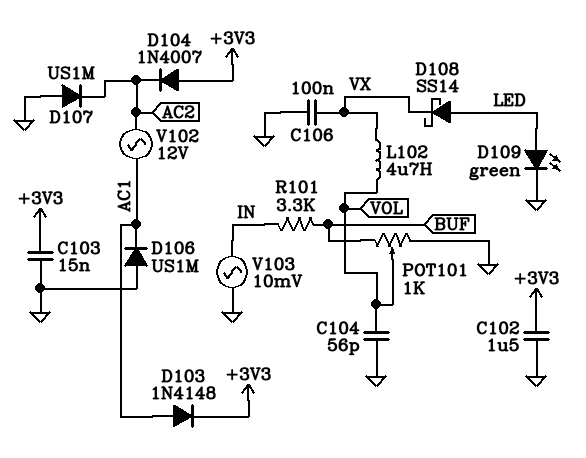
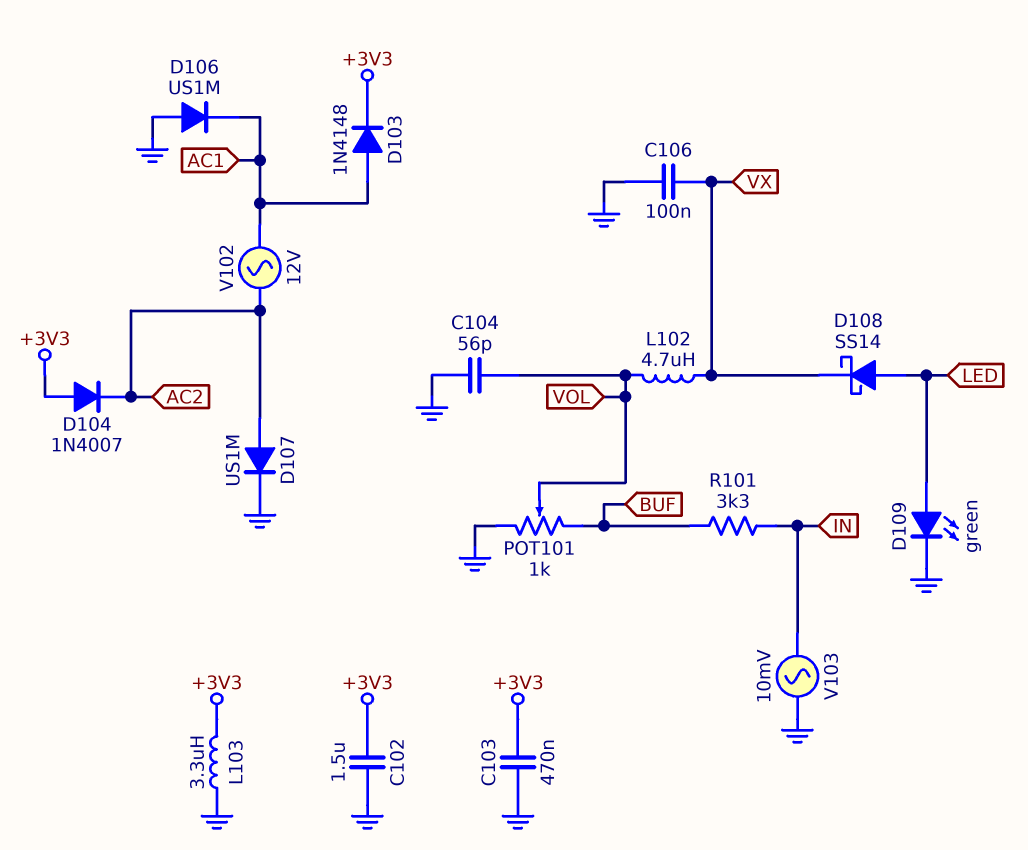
C103: 15nF (+3V3, GND) -> 470nF (+3V3, GND)
D107: diode US1M (A GND, K AC2) -> diode US1M (A AC2, K GND)
L103: none -> 3.3uH (+3V3, GND)

